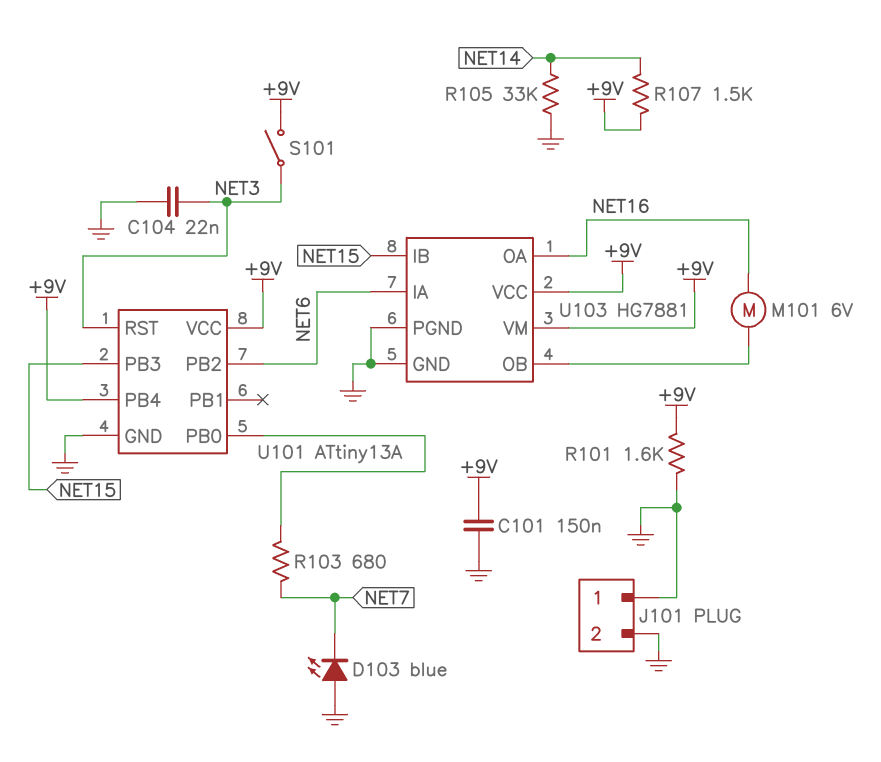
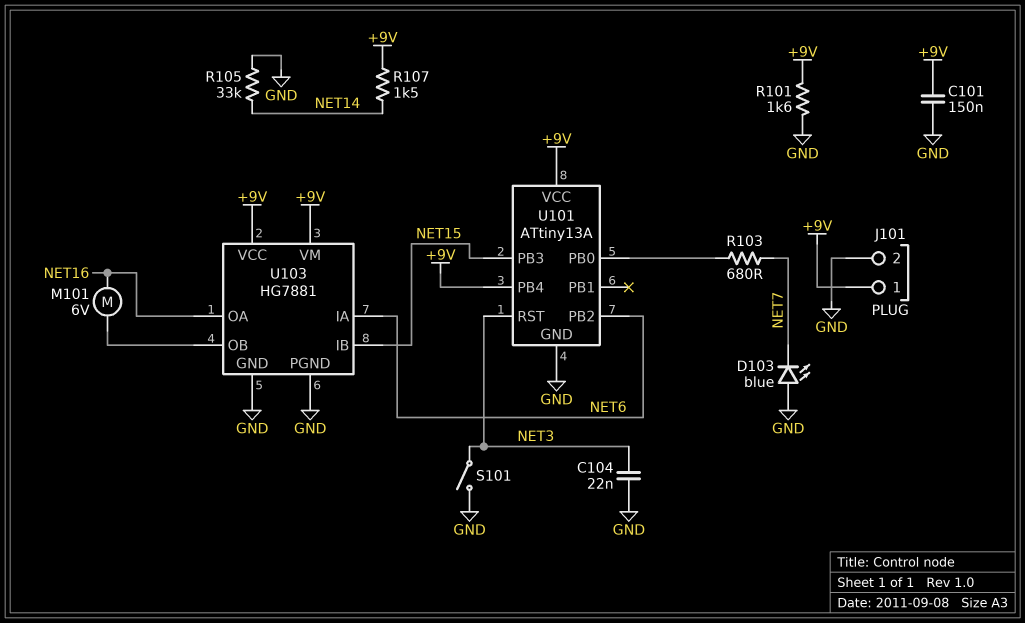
J101 pin 1: GND -> +9V
S101: switch (+9V, NET3) -> switch (GND, NET3)

